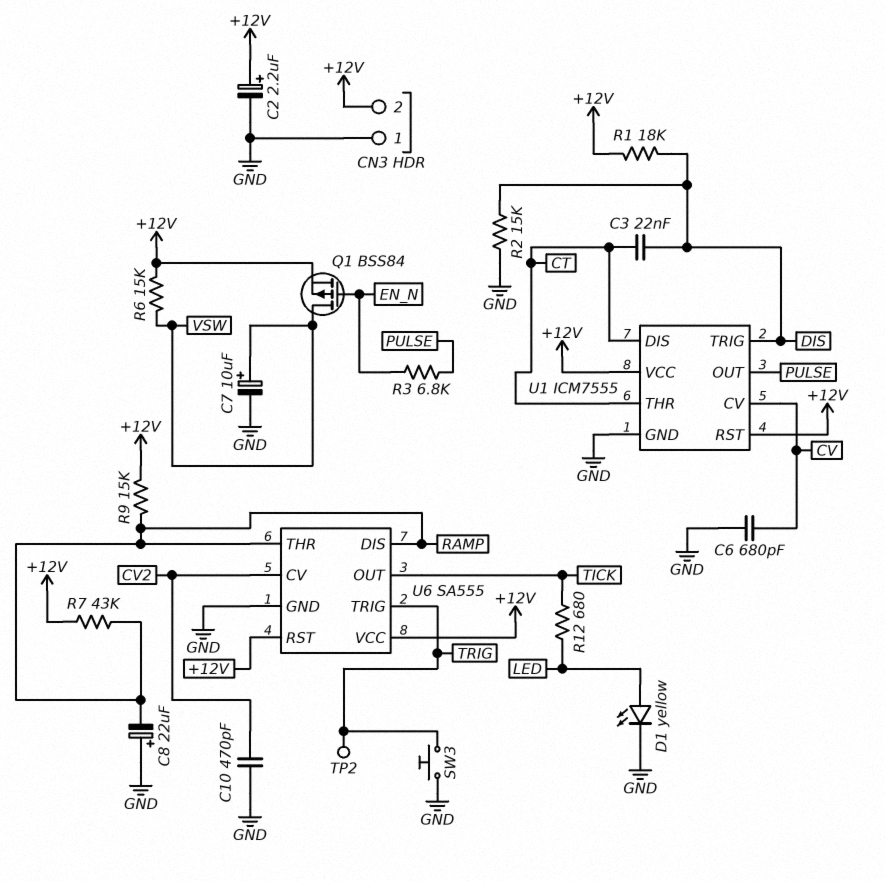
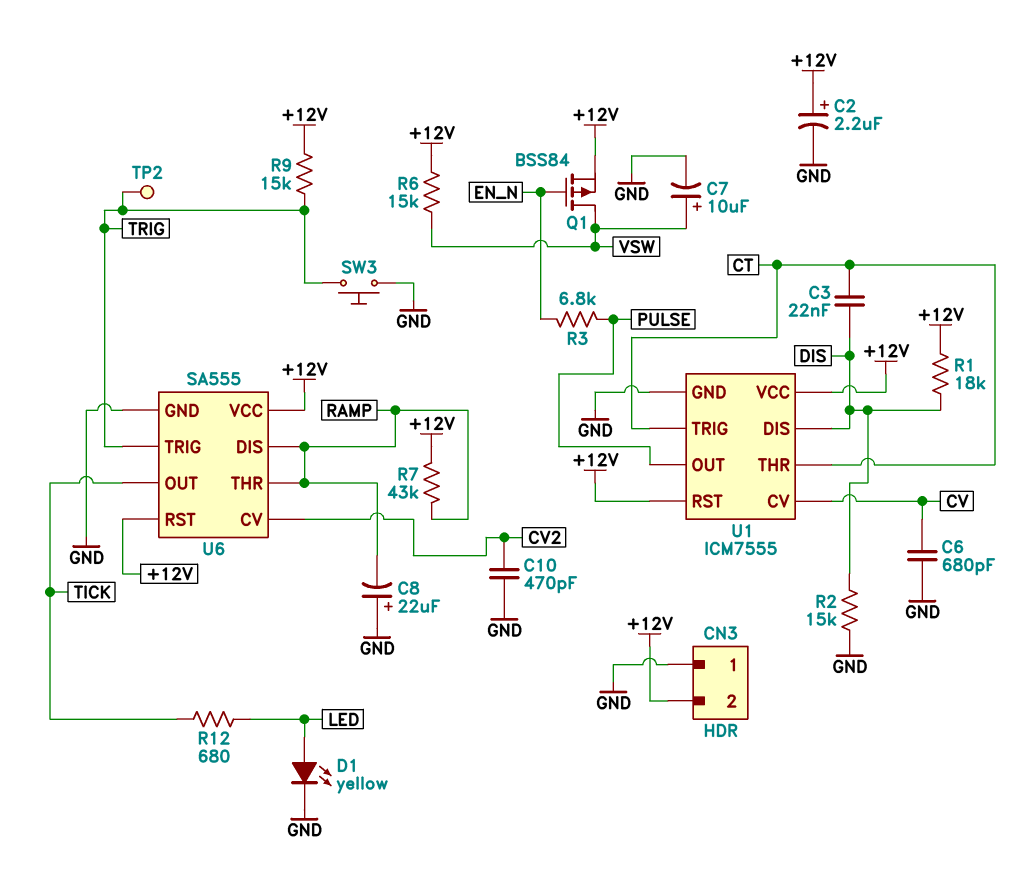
R9: 15k (+12V, RAMP) -> 15k (+12V, TRIG)
U1 pin DIS: CT -> DIS
U1 pin TRIG: DIS -> CT

